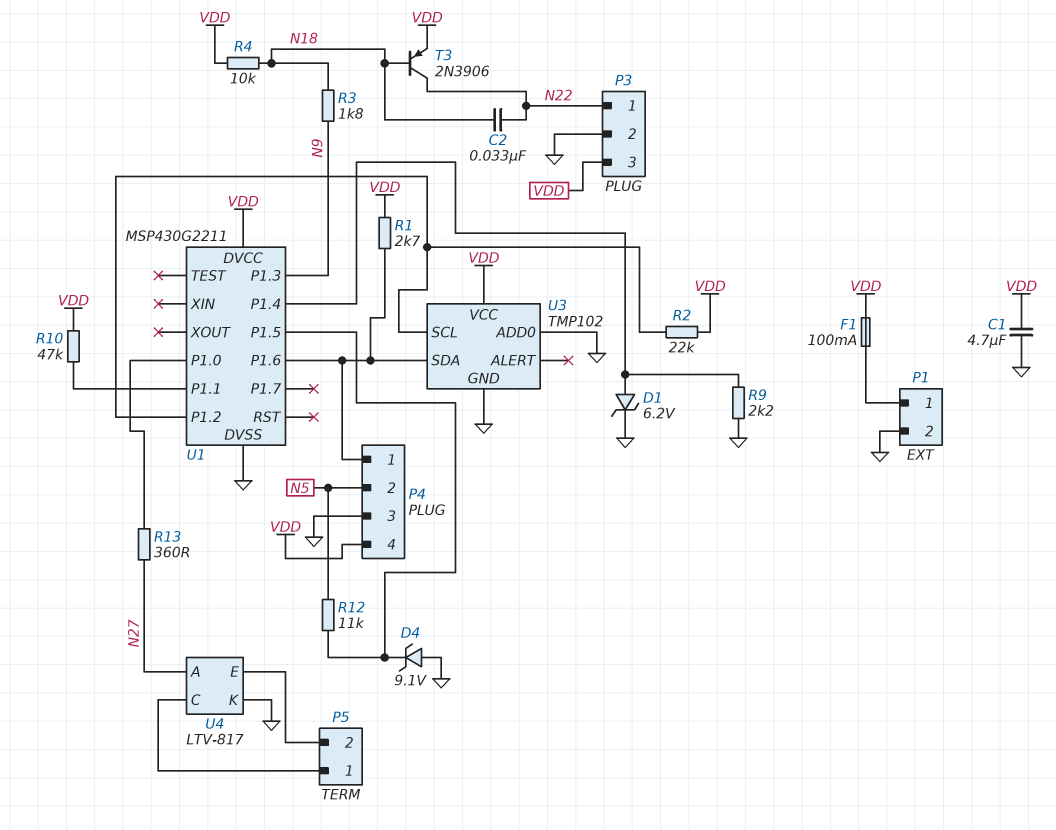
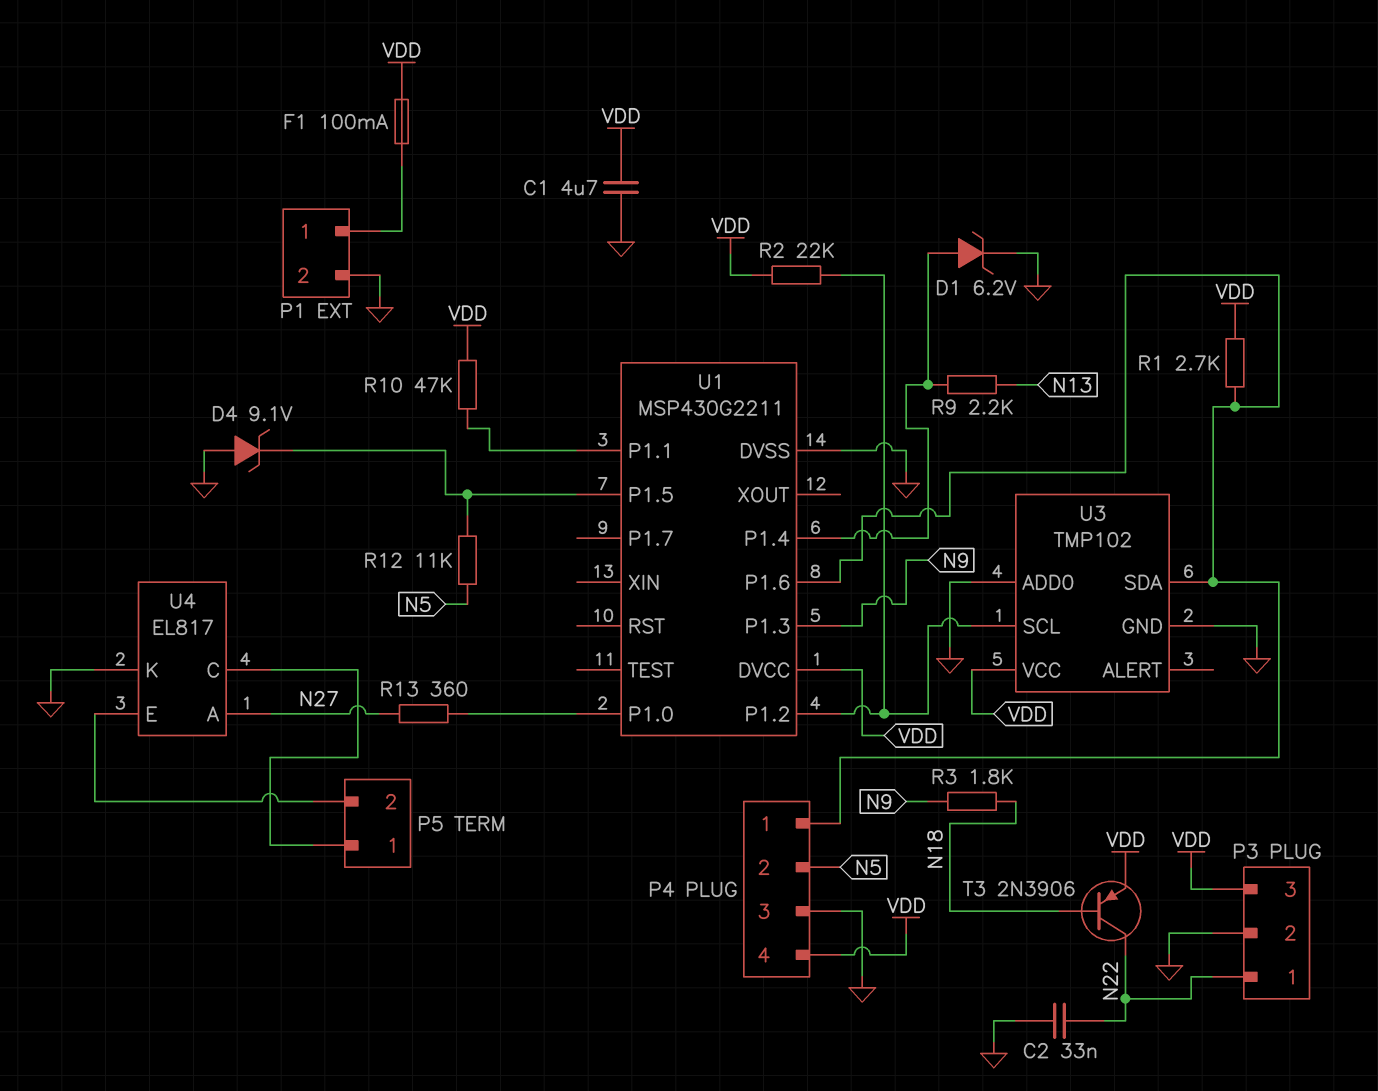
C2: 33nF (N18, N22) -> 33nF (GND, N22)
R4: 10k (N18, VDD) -> none
R9: 2.2k (GND, U1/P1.4) -> 2.2k (N13, U1/P1.4)
U4: LTV-817 -> EL817

